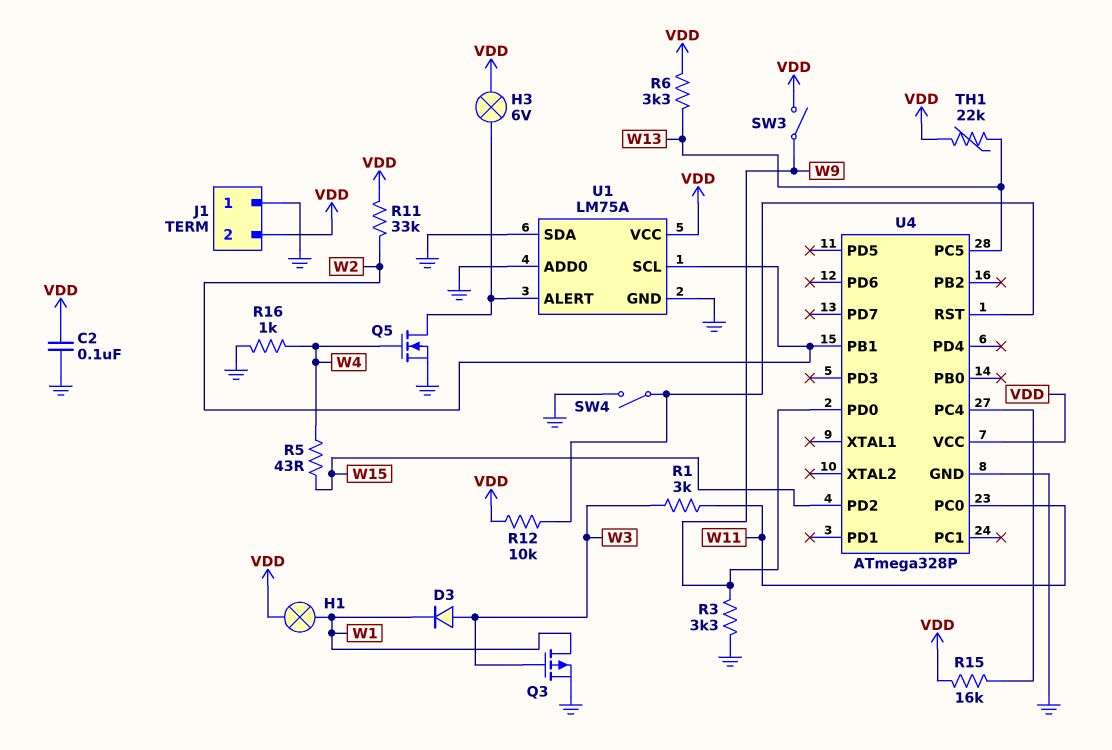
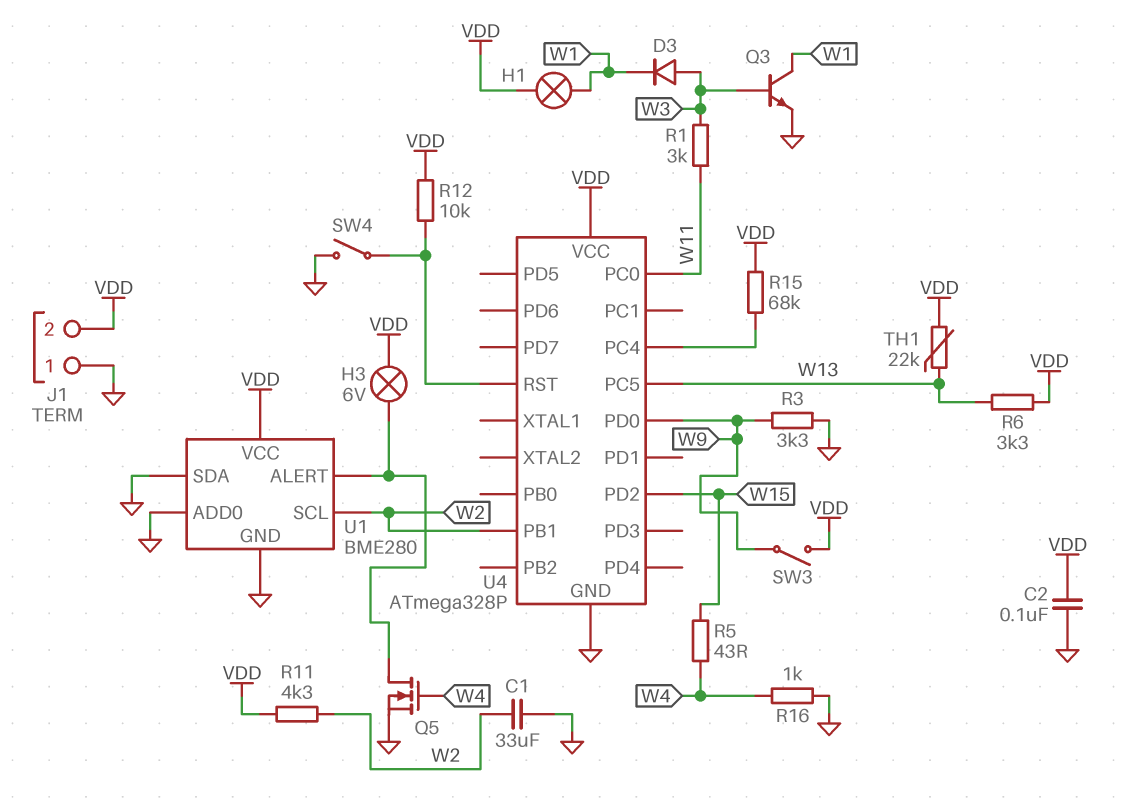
C1: none -> 33uF (GND, W2)
Q3: PMOS (G W3, D W1, S GND) -> NPN (B W3, C W1, E GND)
R11: 33k (VDD, W2) -> 4.3k (VDD, W2)
R15: 16k (U4/PC4, VDD) -> 68k (U4/PC4, VDD)
U1: LM75A -> BME280

